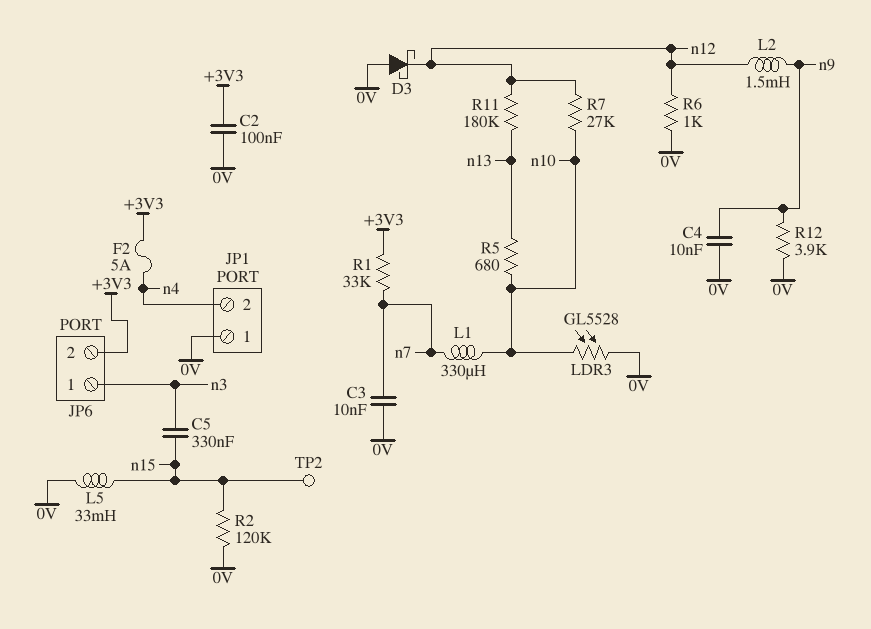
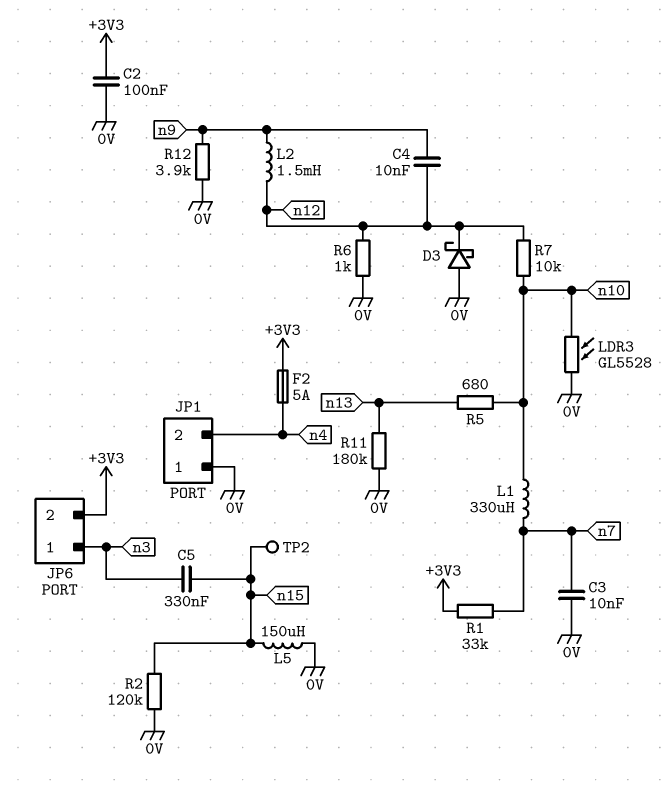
C4: 10nF (0V, n9) -> 10nF (n9, n12)
L5: 33mH (0V, n15) -> 150uH (0V, n15)
R7: 27k (n10, n12) -> 10k (n10, n12)
R11: 180k (n12, n13) -> 180k (0V, n13)

